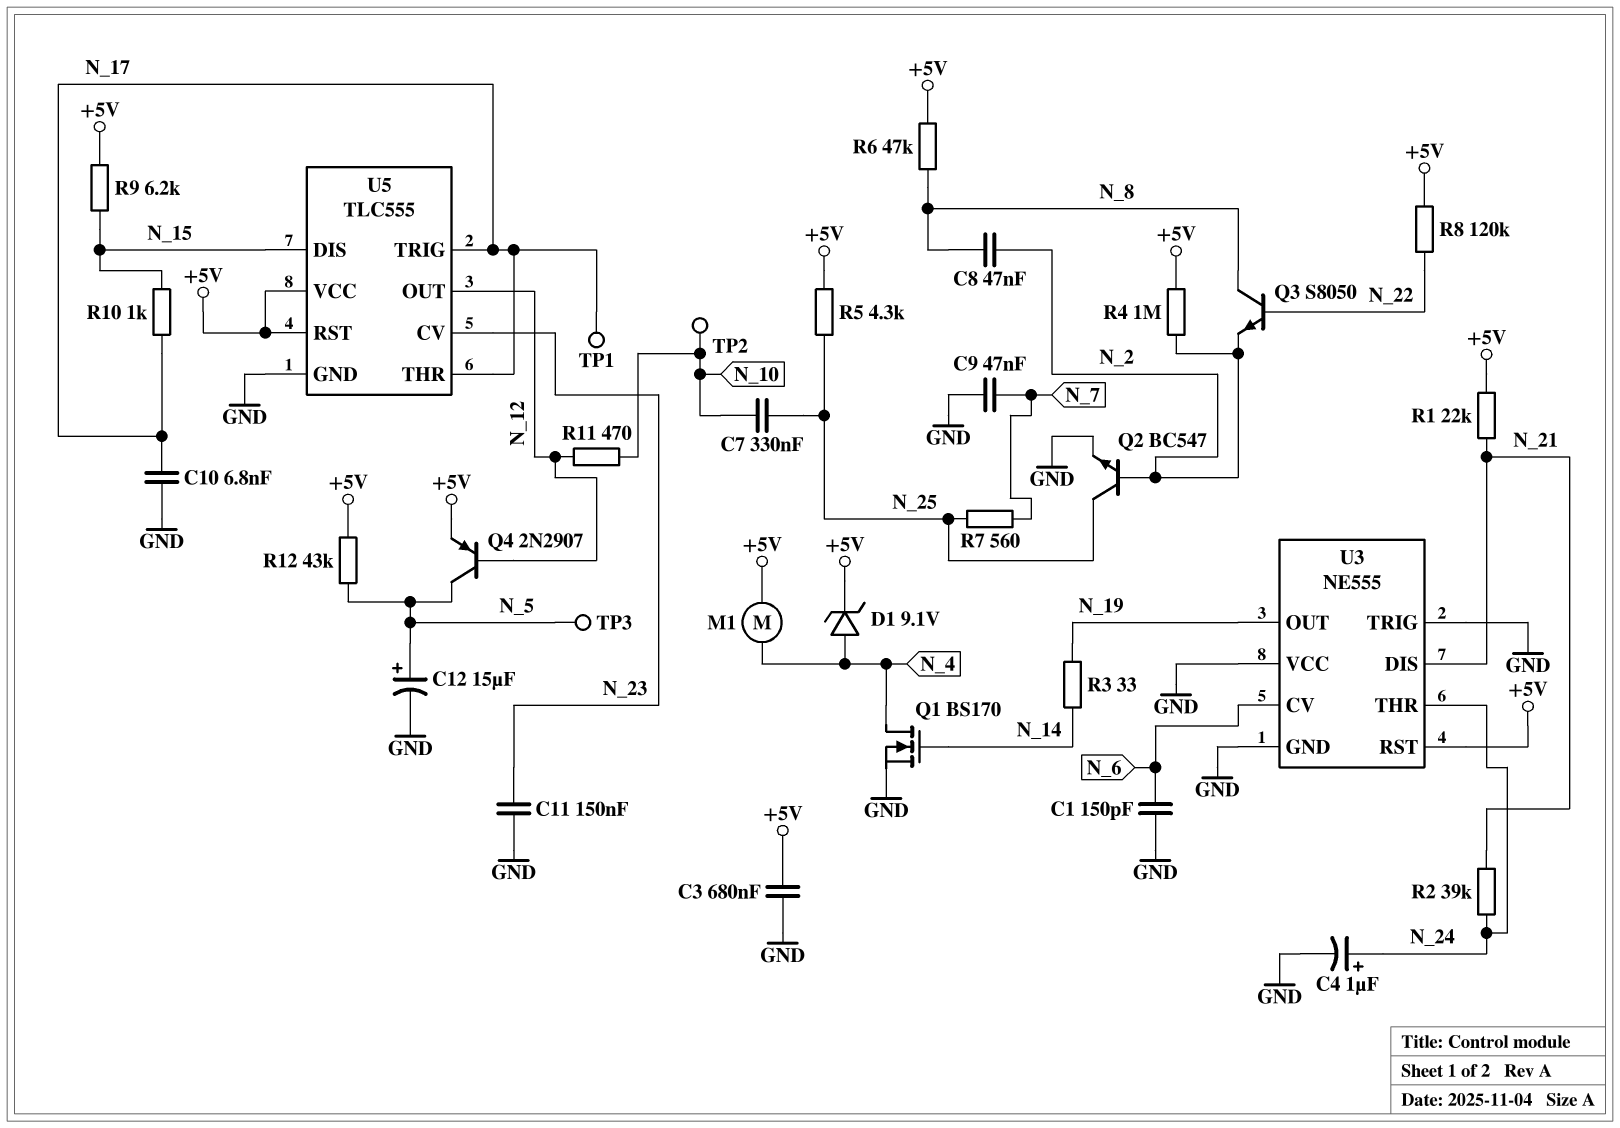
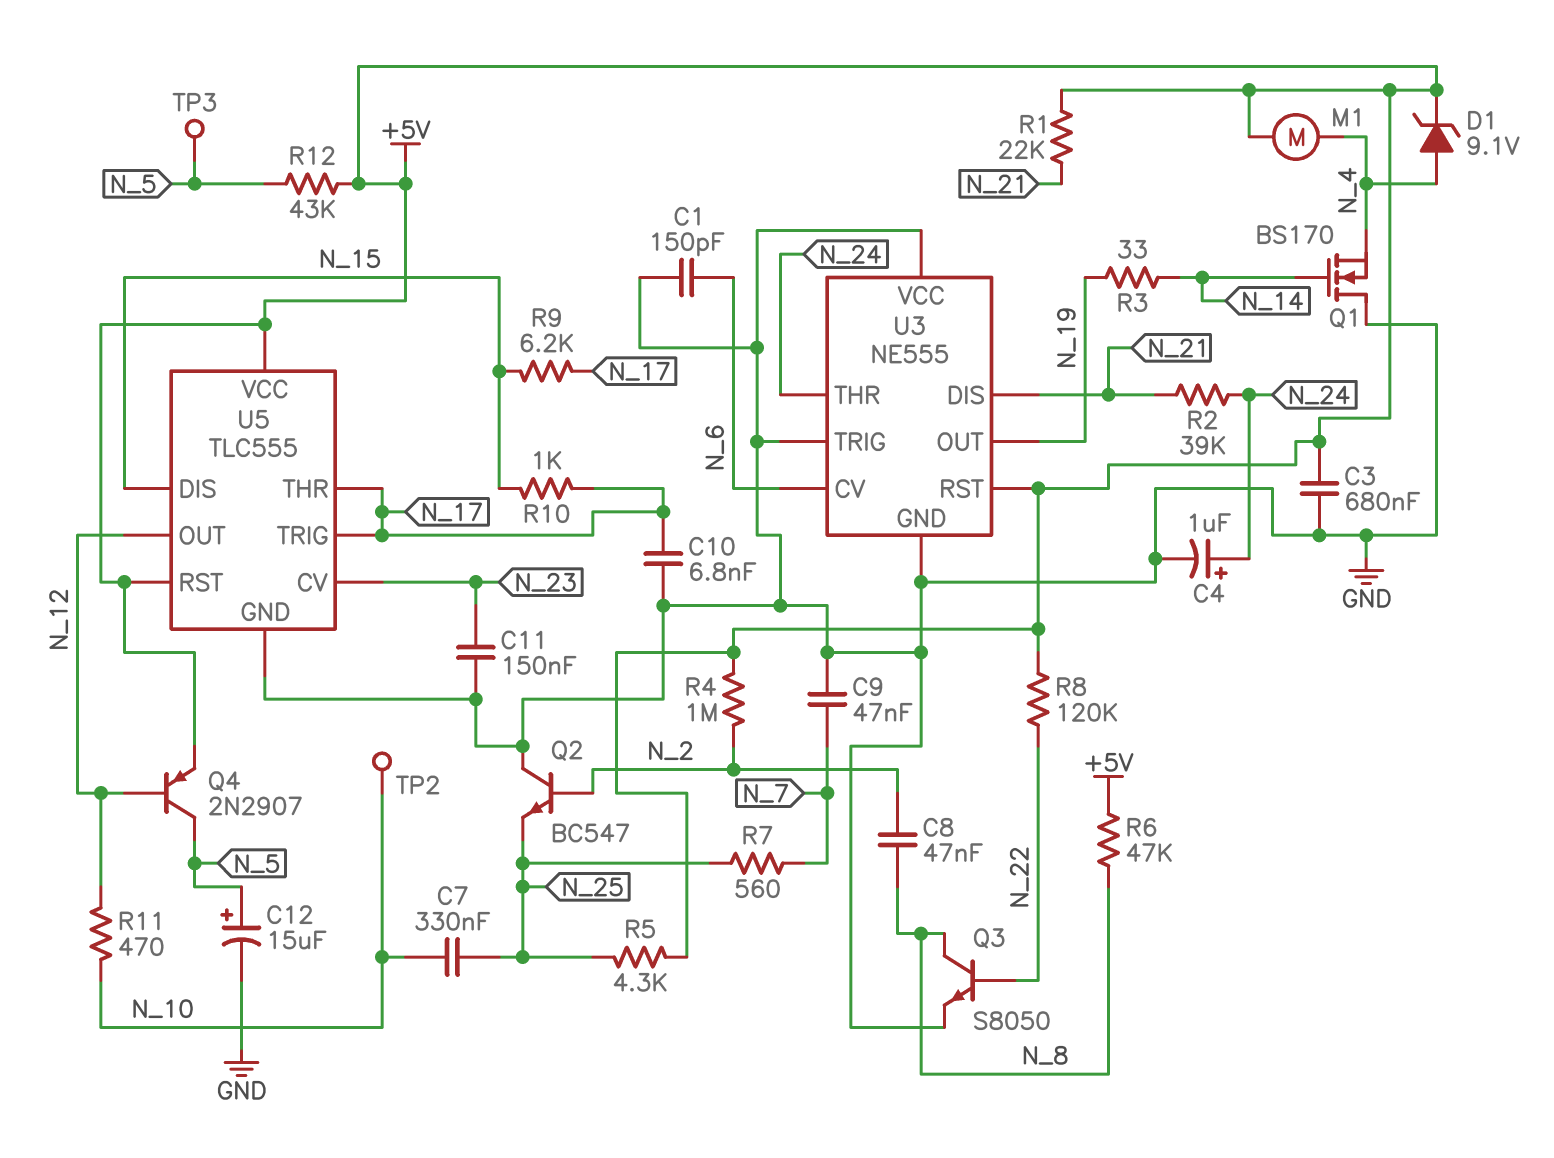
Q1: NMOS BS170 (G N_14, D N_4, S GND) -> NMOS BS170 (G N_14, D GND, S N_4)
Q2: NPN BC547 (B N_2, C N_25, E GND) -> NPN BC547 (B N_2, C GND, E N_25)
Q3: NPN S8050 (B N_22, C N_8, E N_2) -> NPN S8050 (B N_22, C N_8, E GND)
R9: 6.2k (+5V, N_15) -> 6.2k (N_15, N_17)
TP1: test point (N_17) -> none

